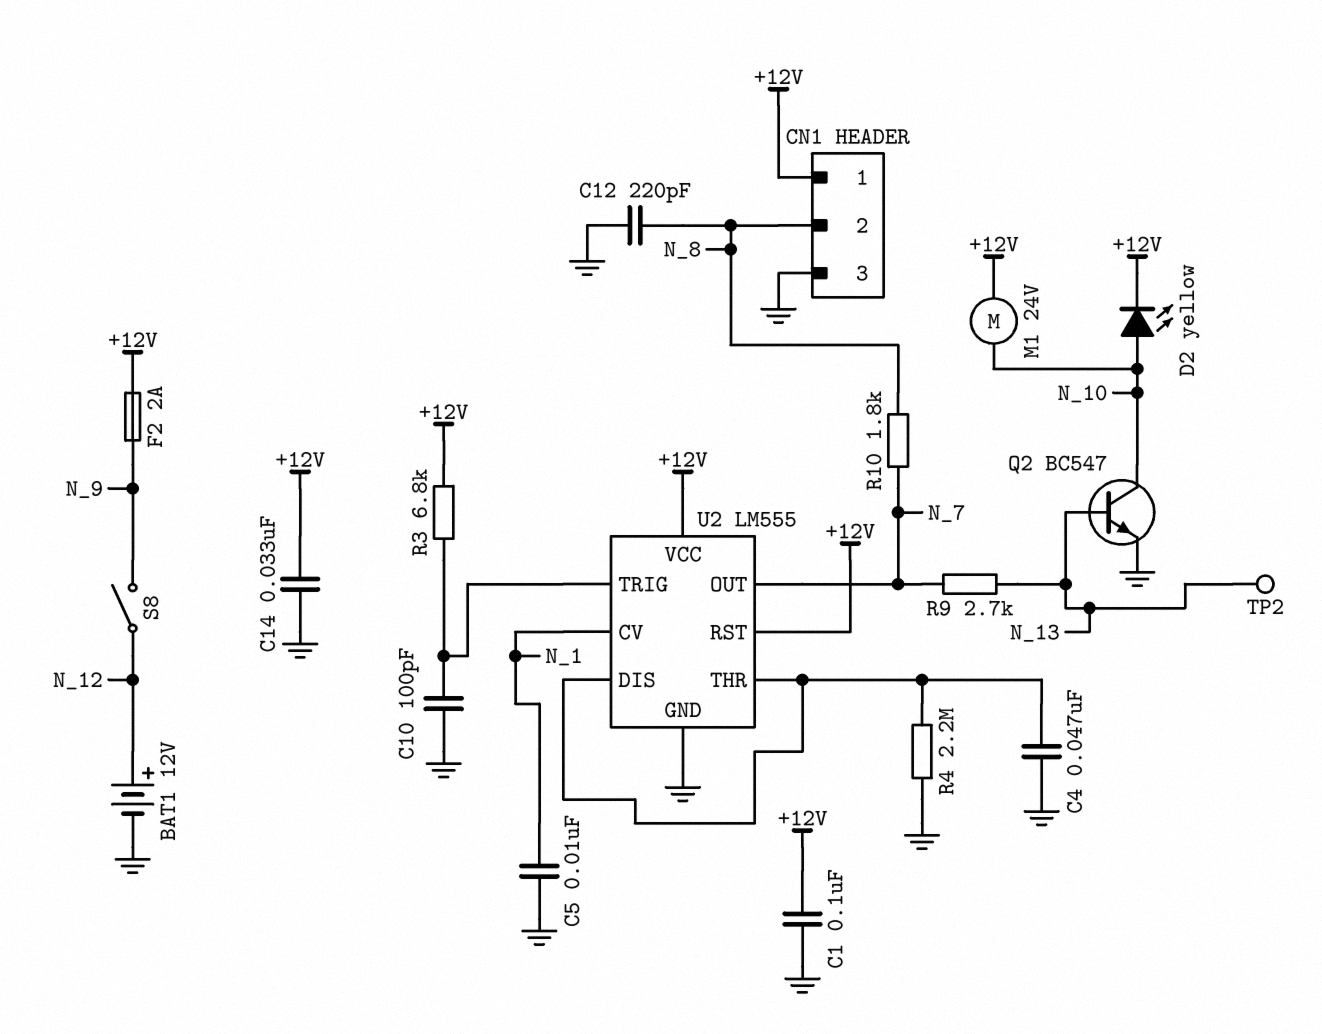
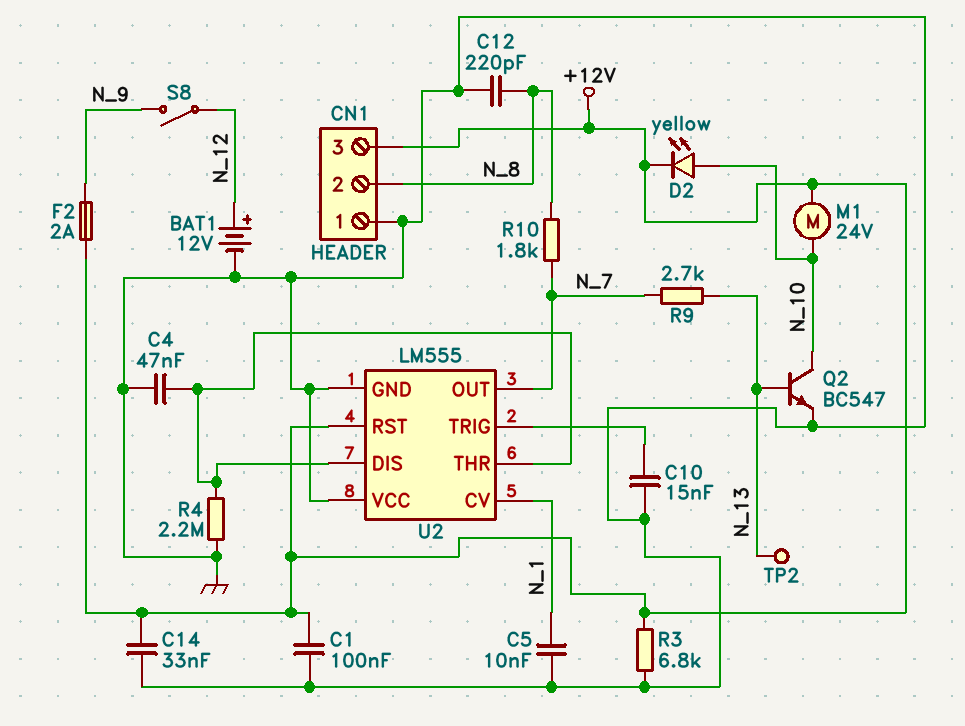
C10: 100pF (GND, U2/TRIG) -> 15nF (GND, U2/TRIG)
CN1 pin 1: +12V -> GND
CN1 pin 3: GND -> +12V
R3: 6.8k (+12V, U2/TRIG) -> 6.8k (+12V, GND)
U2 pin VCC: +12V -> GND

